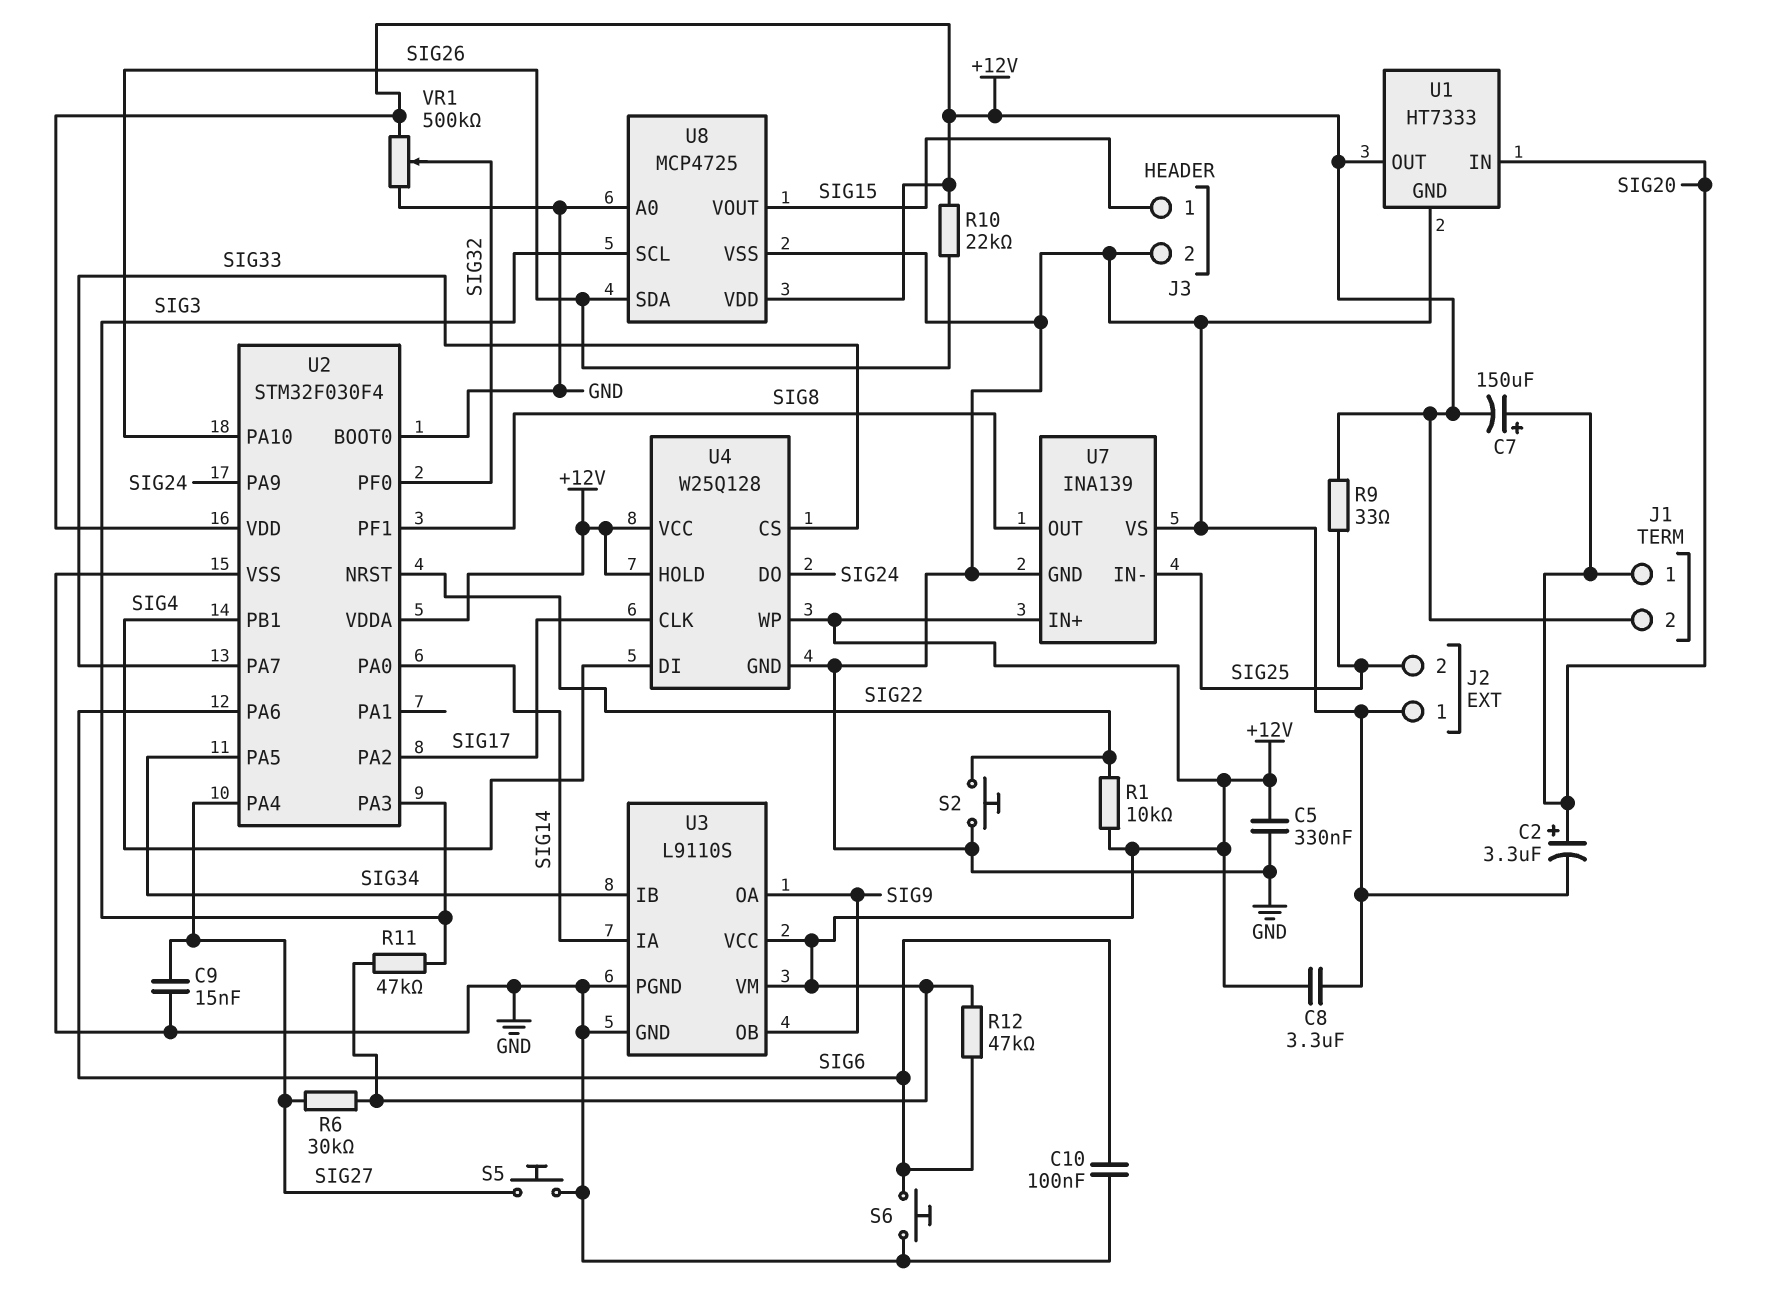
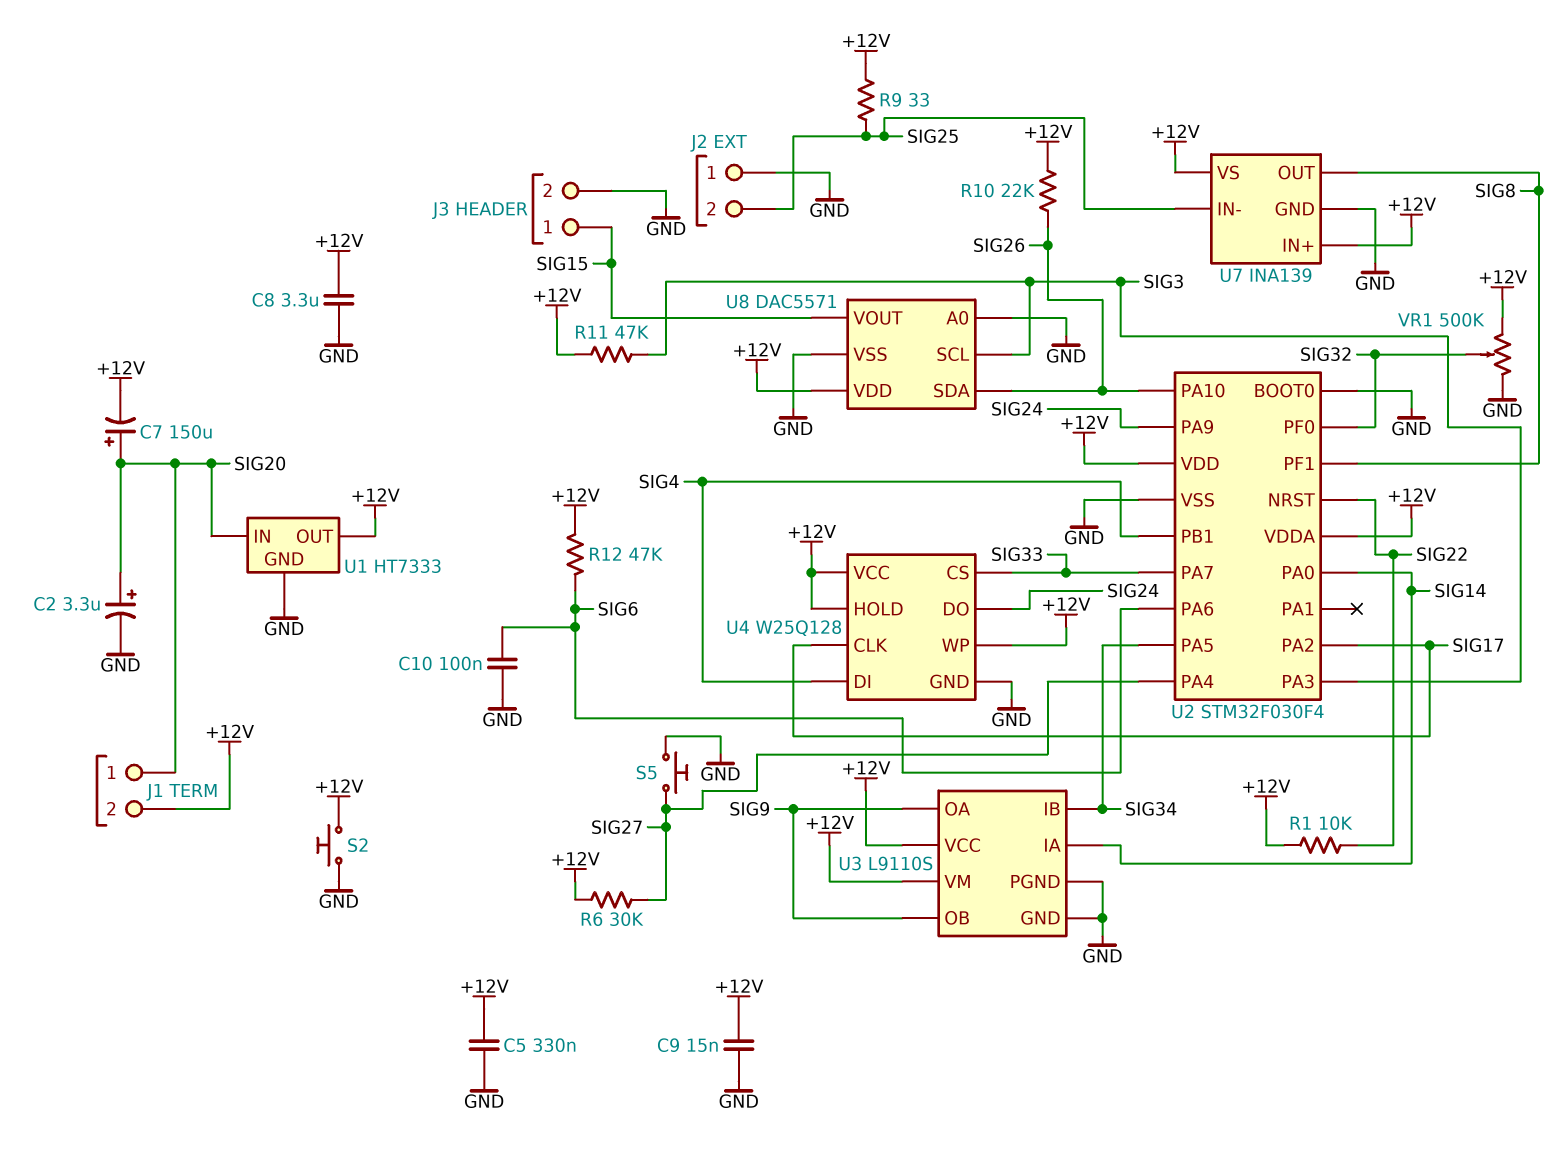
C9: 15nF (GND, SIG27) -> 15nF (+12V, GND)
S2: button (GND, SIG22) -> button (+12V, GND)
S6: button (GND, SIG6) -> none
U7 pin VS: GND -> +12V
U8: MCP4725 -> DAC5571

